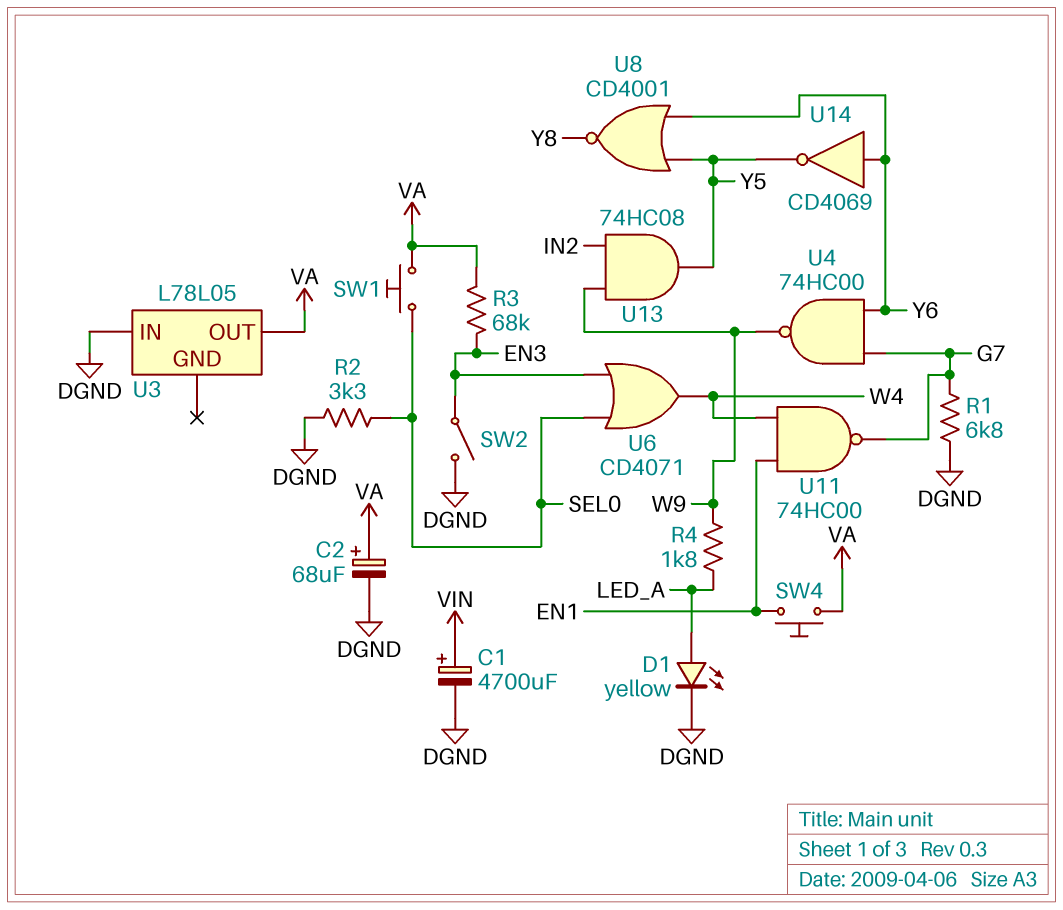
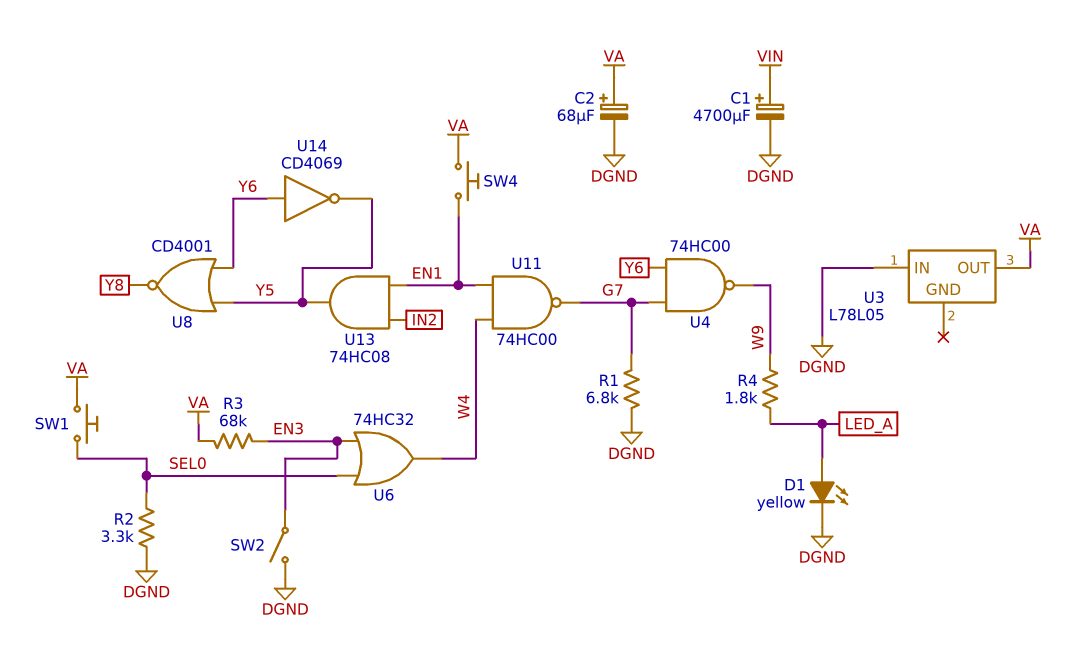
U6: OR CD4071 (in EN3, in SEL0, out W4) -> OR 74HC32 (in EN3, in SEL0, out W4)
U13: AND 74HC08 (in IN2, in W9, out Y5) -> AND 74HC08 (in EN1, in IN2, out Y5)

